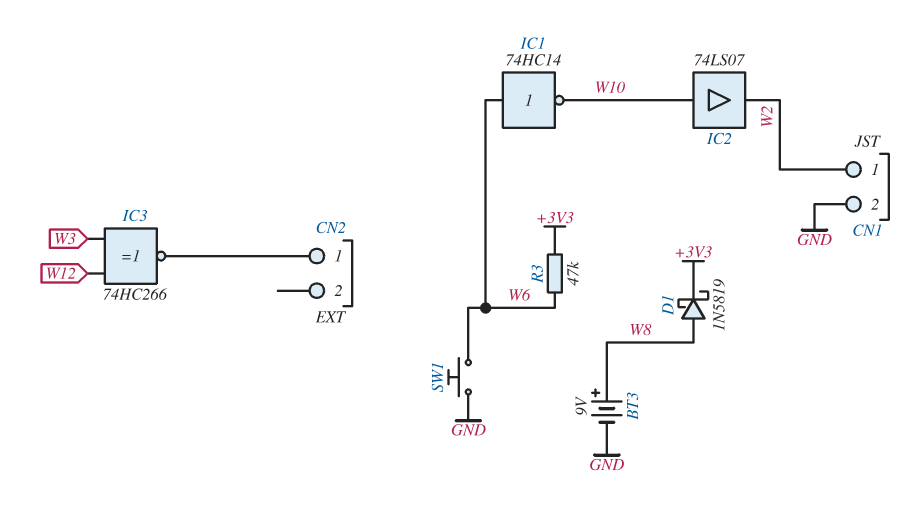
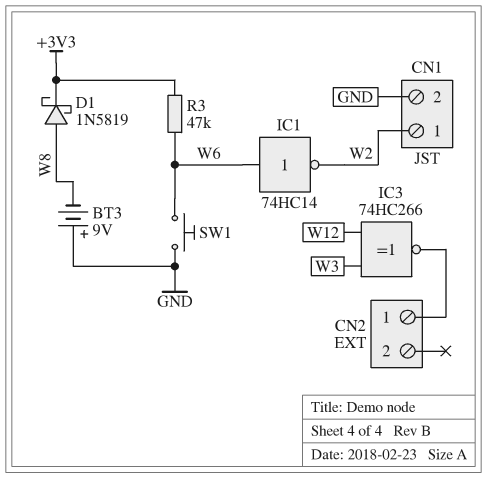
BT3: 9V (plus W8, minus GND) -> 9V (plus GND, minus W8)
IC1: NOT 74HC14 (in W6, out W10) -> NOT 74HC14 (in W6, out W2)
IC2: buffer 74LS07 (in W10, out W2) -> none

